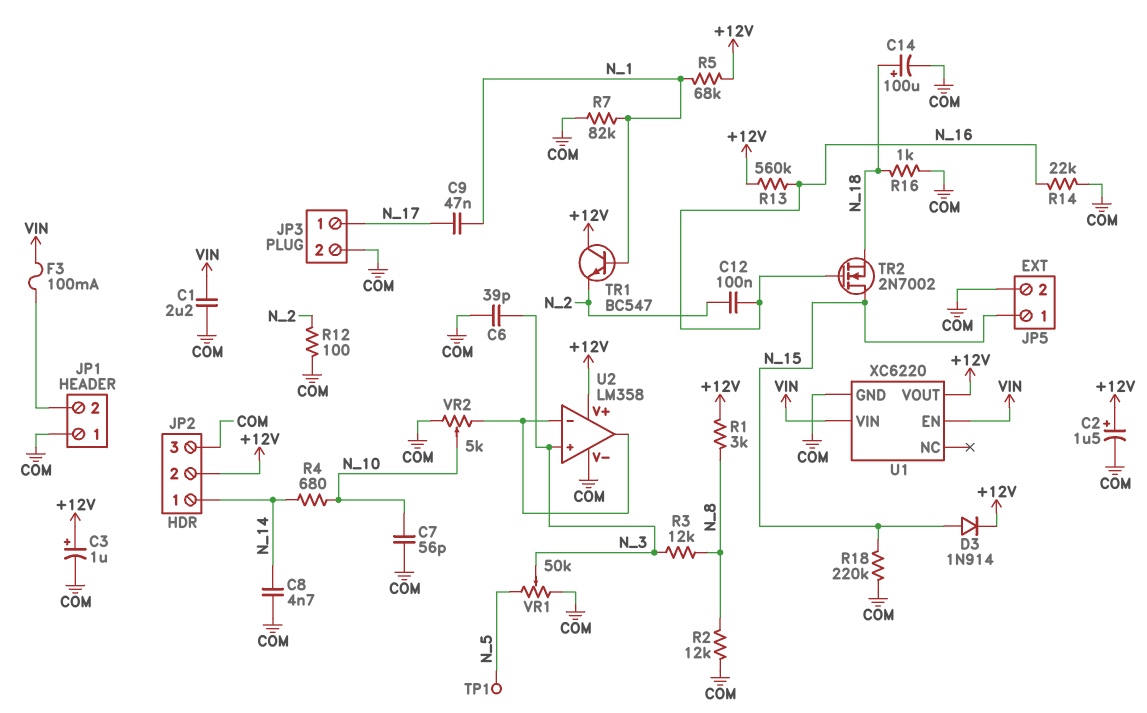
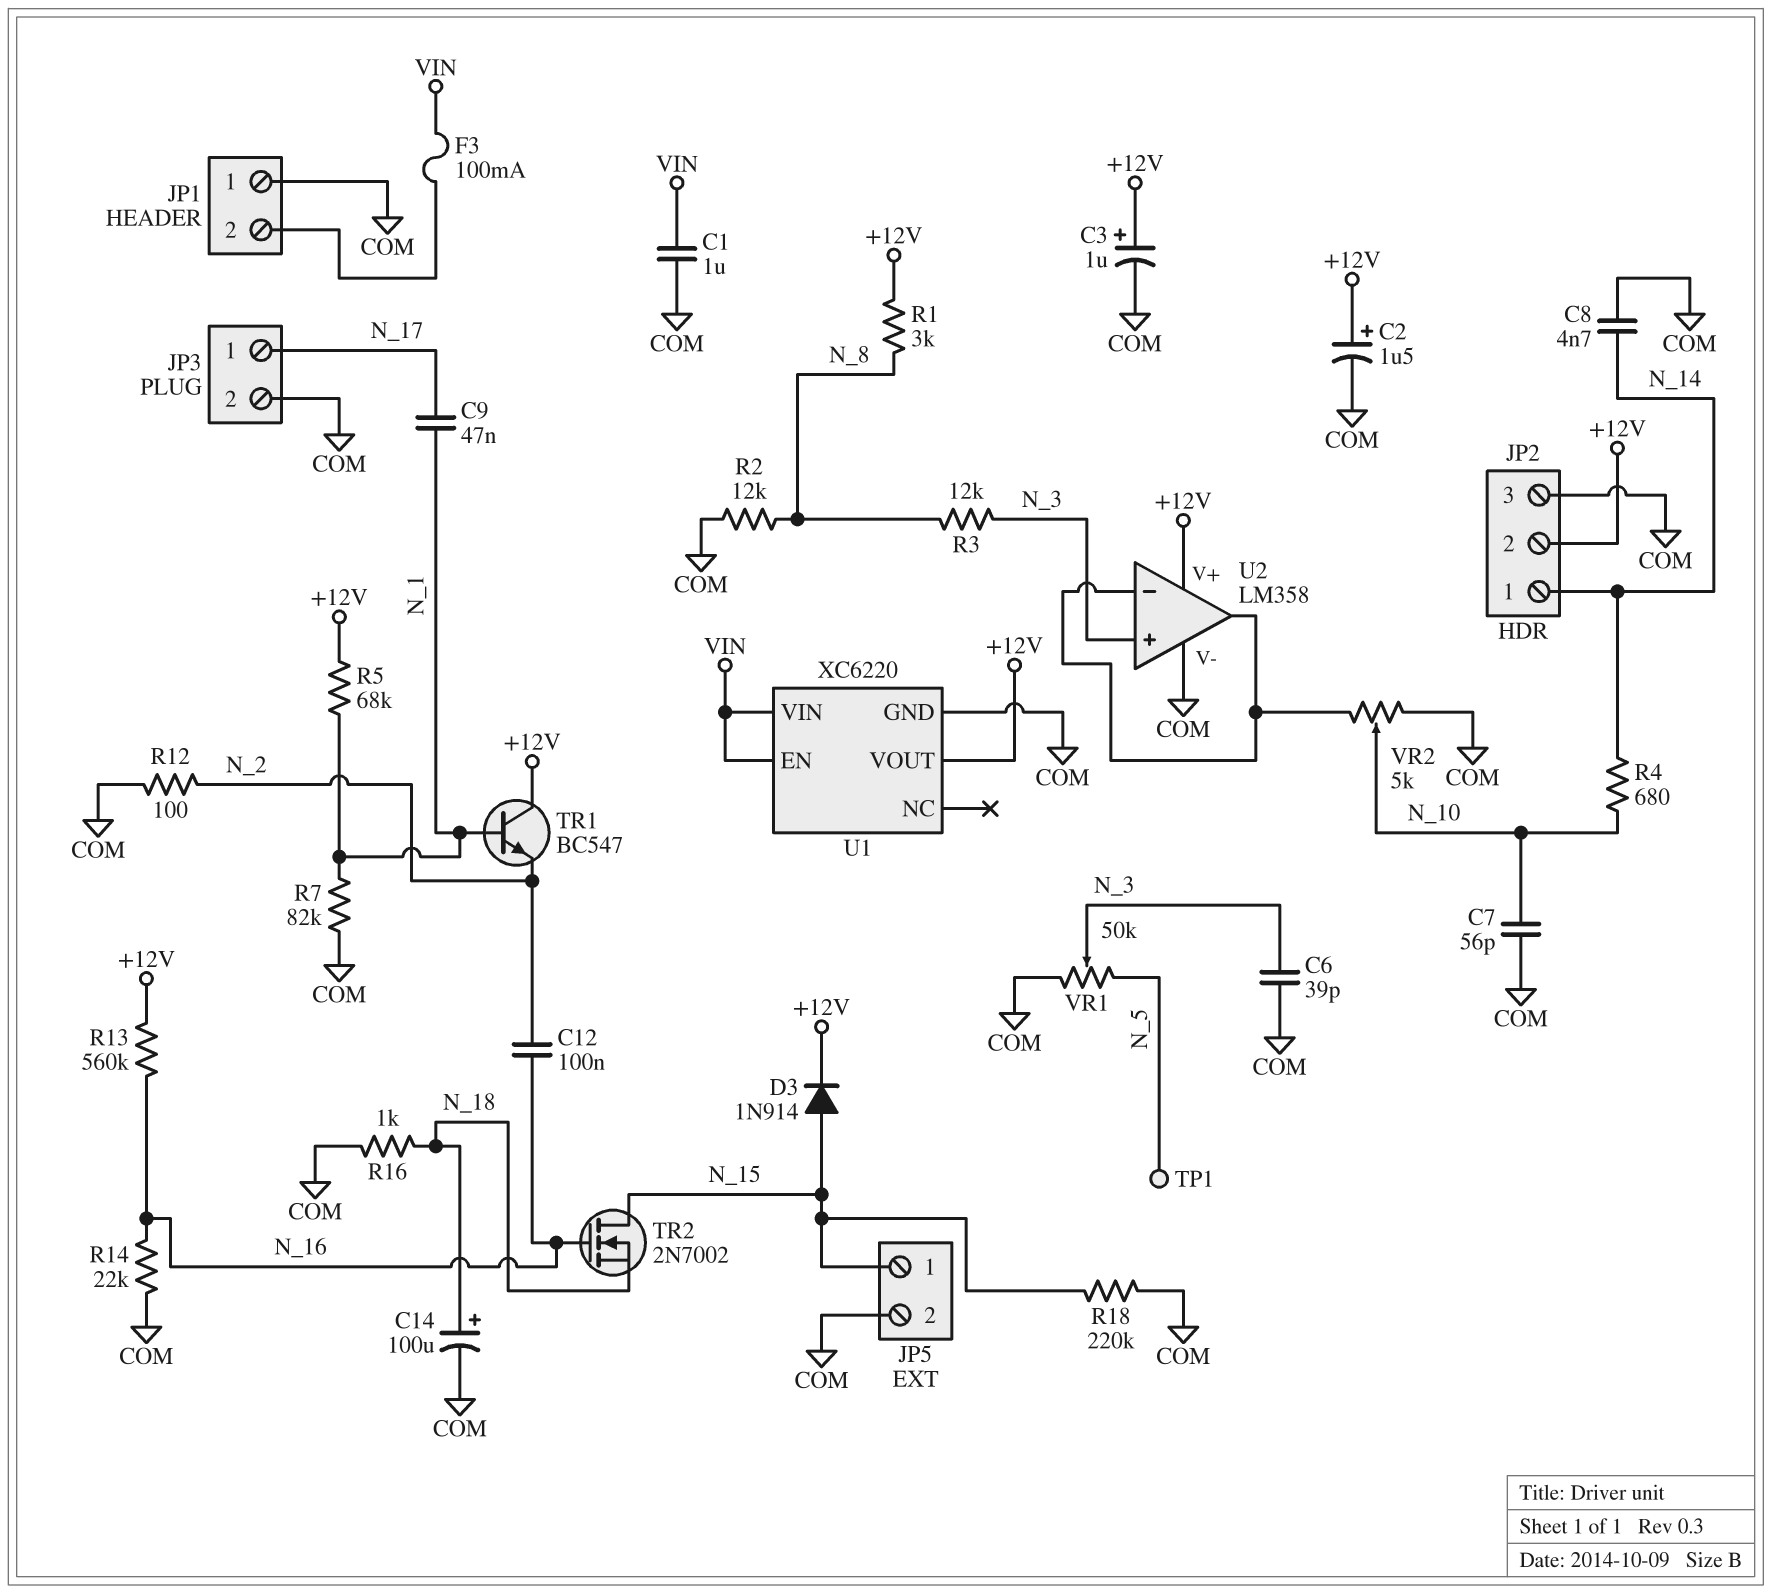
C1: 2.2uF (COM, VIN) -> 1uF (COM, VIN)

